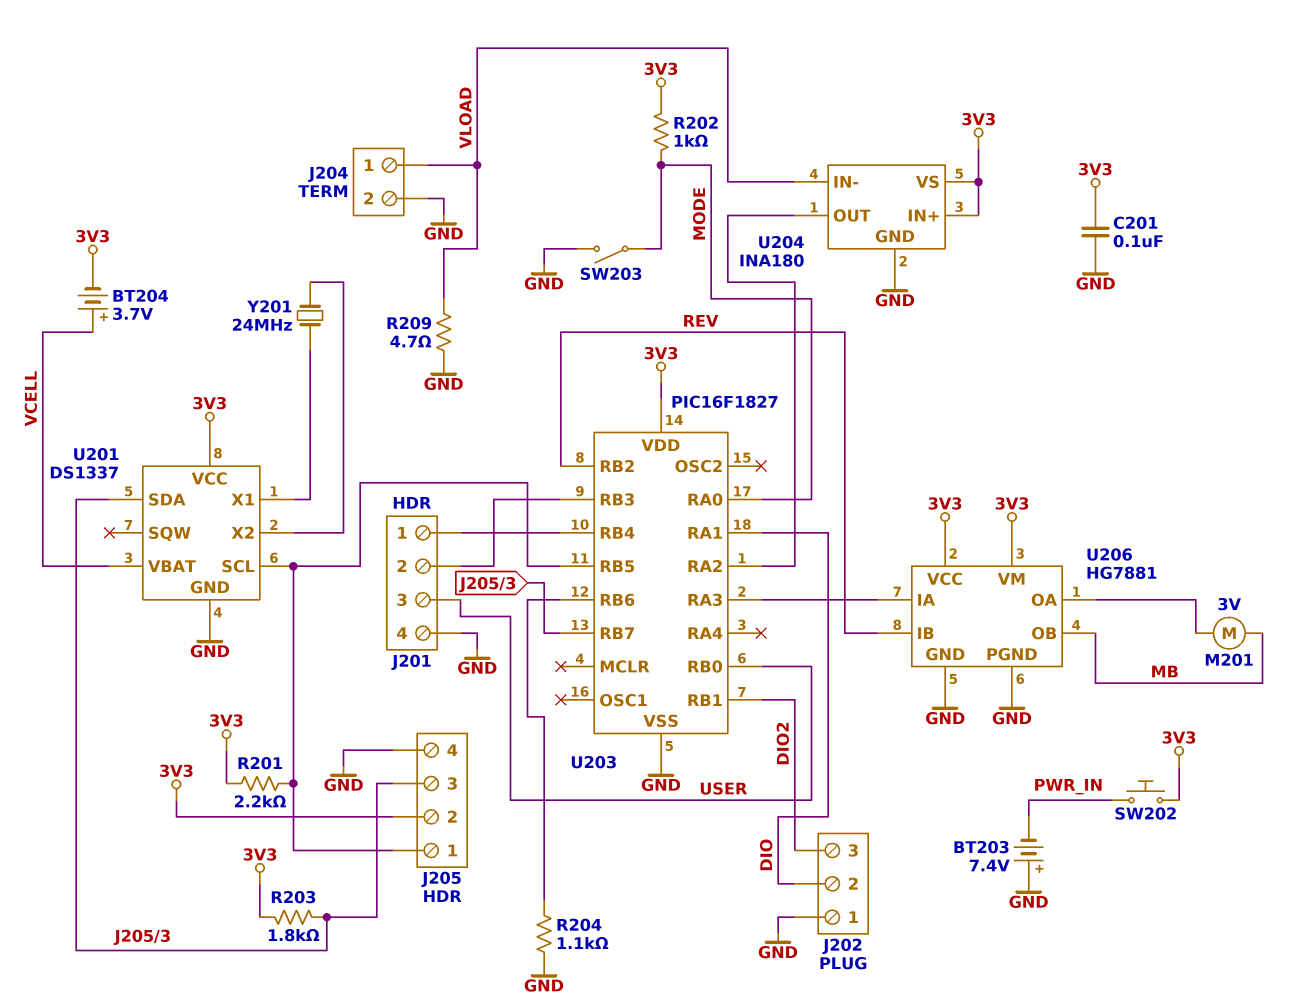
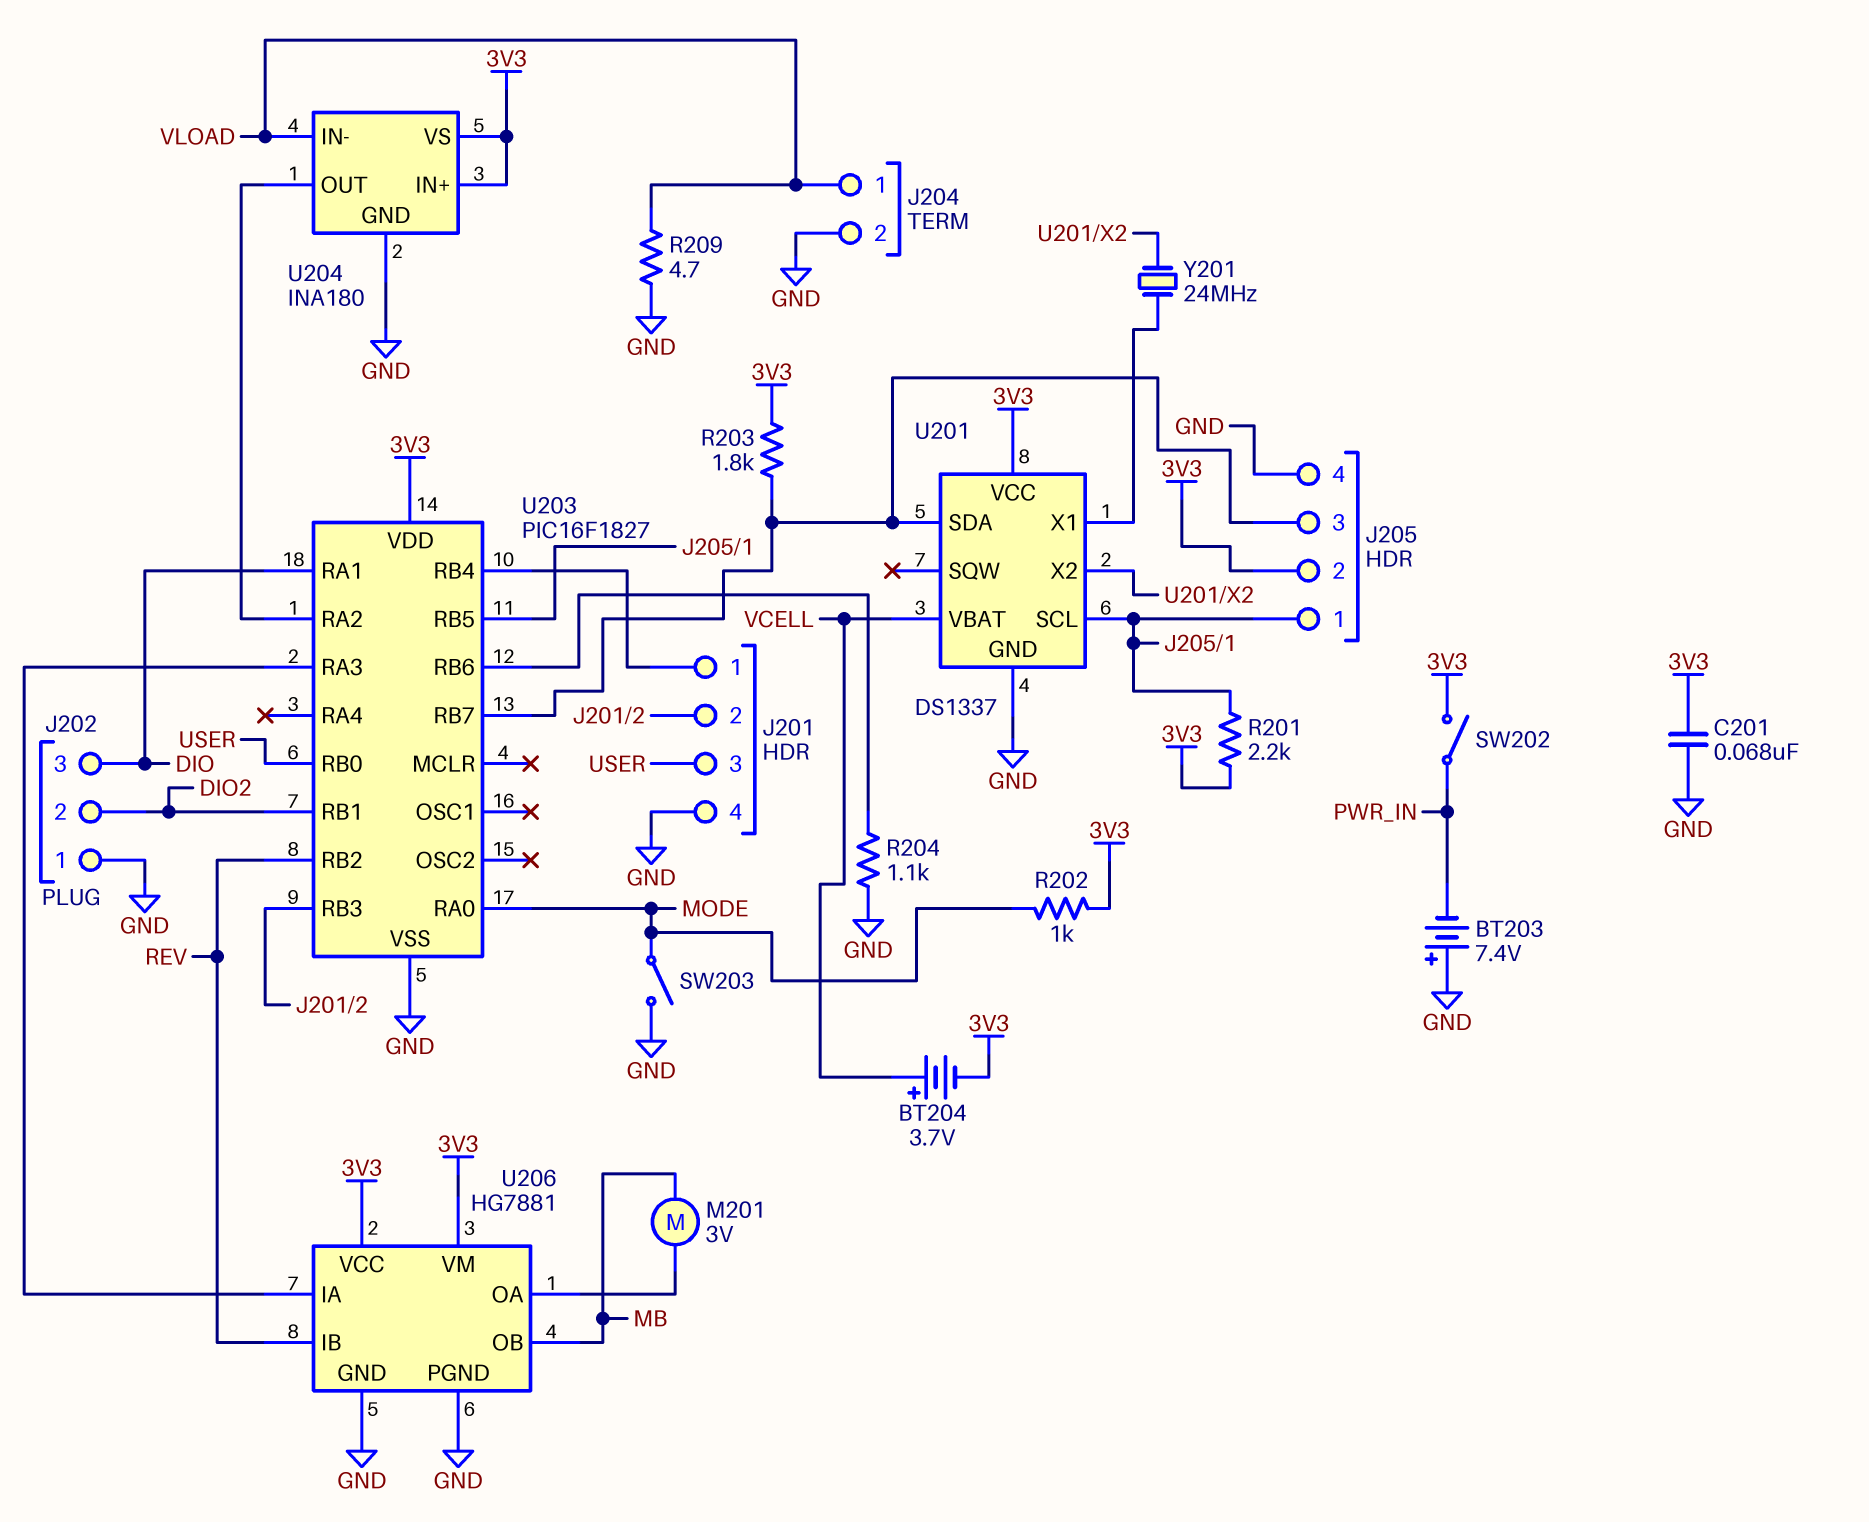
C201: 100nF (3V3, GND) -> 68nF (3V3, GND)
J202 pin 2: DIO -> DIO2
J202 pin 3: DIO2 -> DIO
SW202: button (3V3, PWR_IN) -> switch (3V3, PWR_IN)

